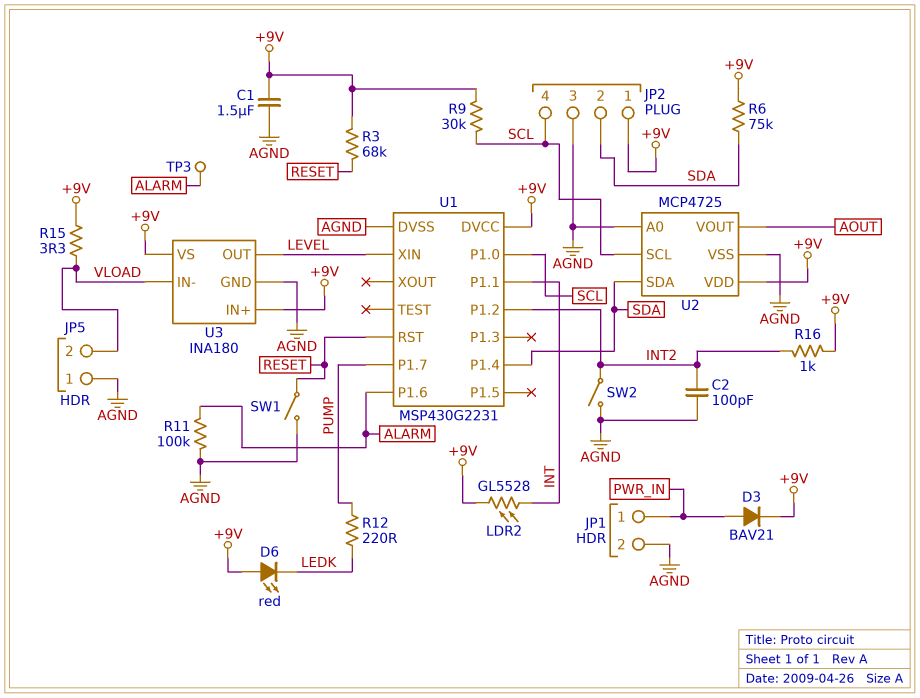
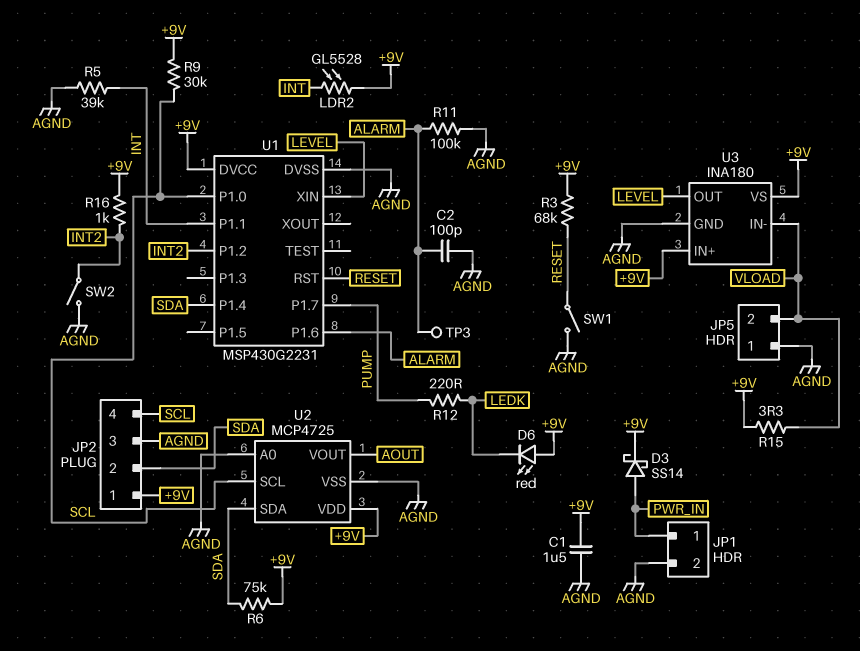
C2: 100pF (AGND, INT2) -> 100pF (AGND, ALARM)
D3: diode BAV21 (A PWR_IN, K +9V) -> schottky SS14 (A PWR_IN, K +9V)
R5: none -> 39k (AGND, INT)

